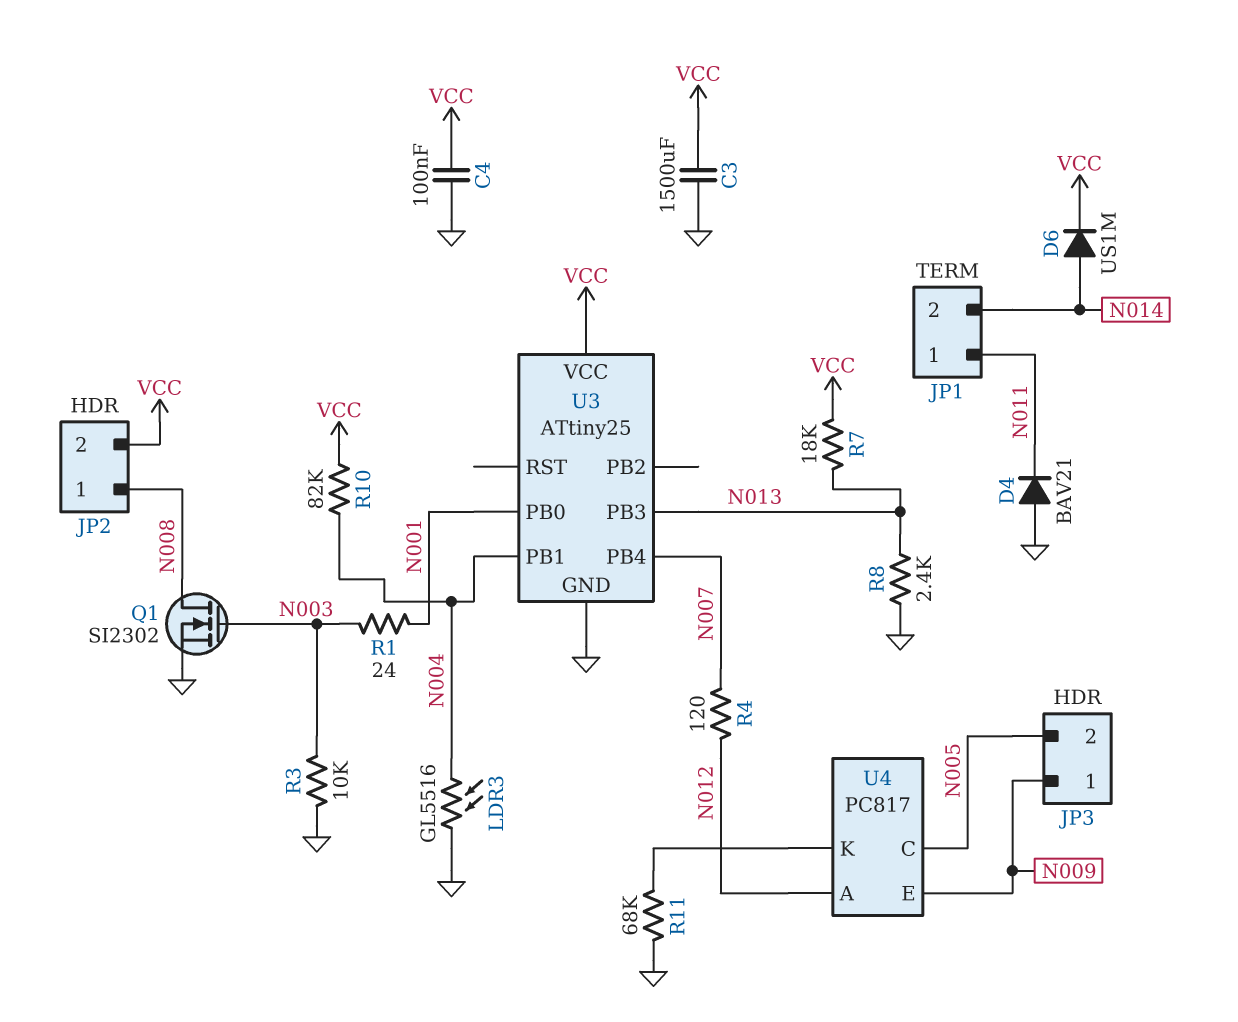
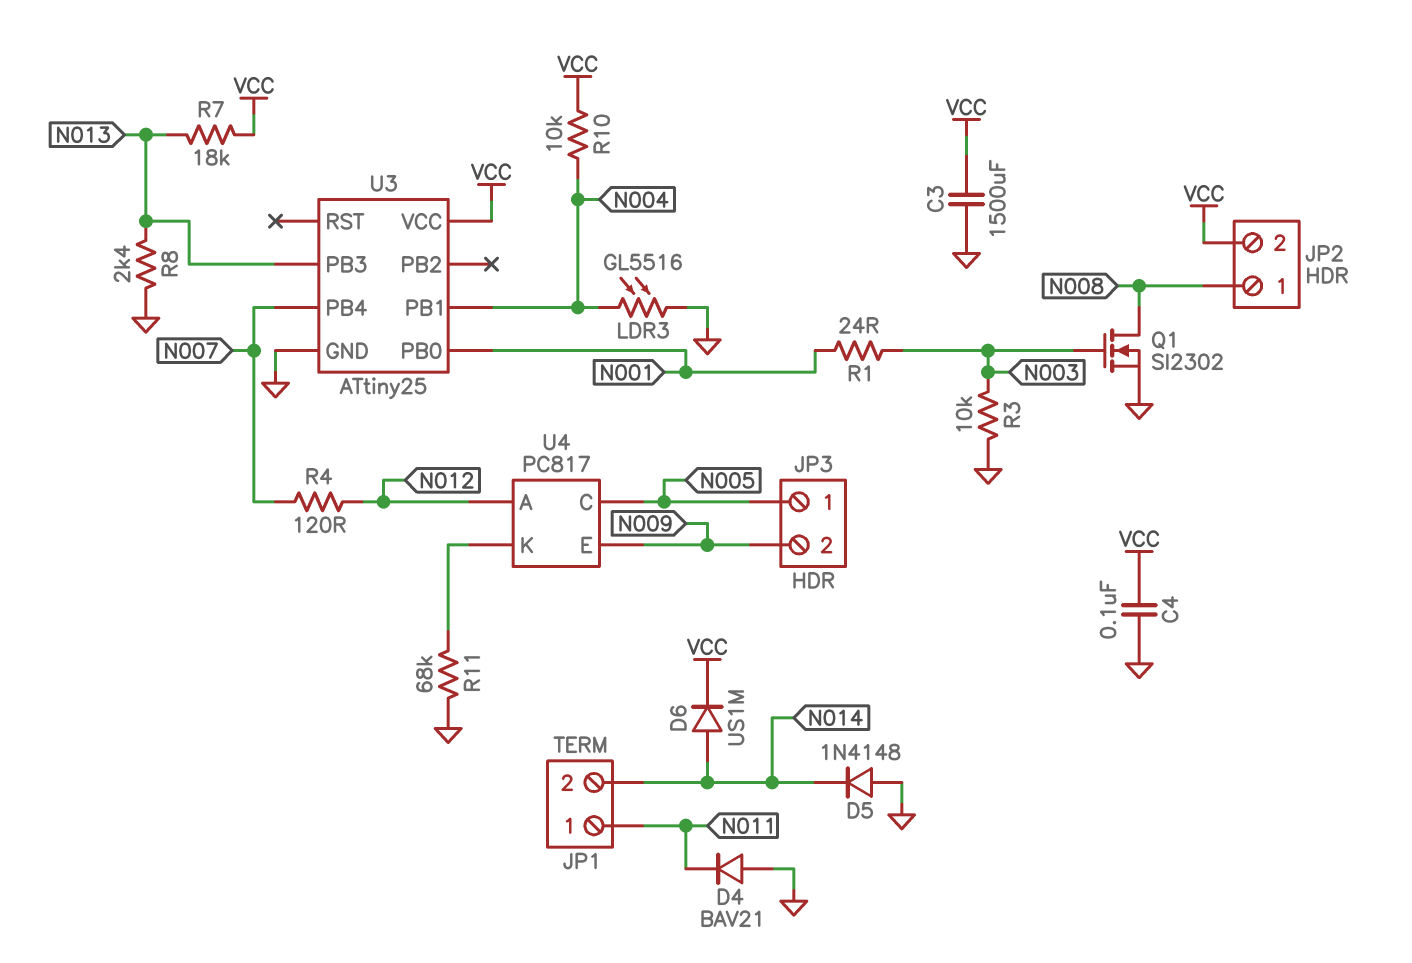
D5: none -> diode 1N4148 (A GND, K N014)
JP3 pin 1: N009 -> N005
JP3 pin 2: N005 -> N009
R10: 82k (N004, VCC) -> 10k (N004, VCC)

